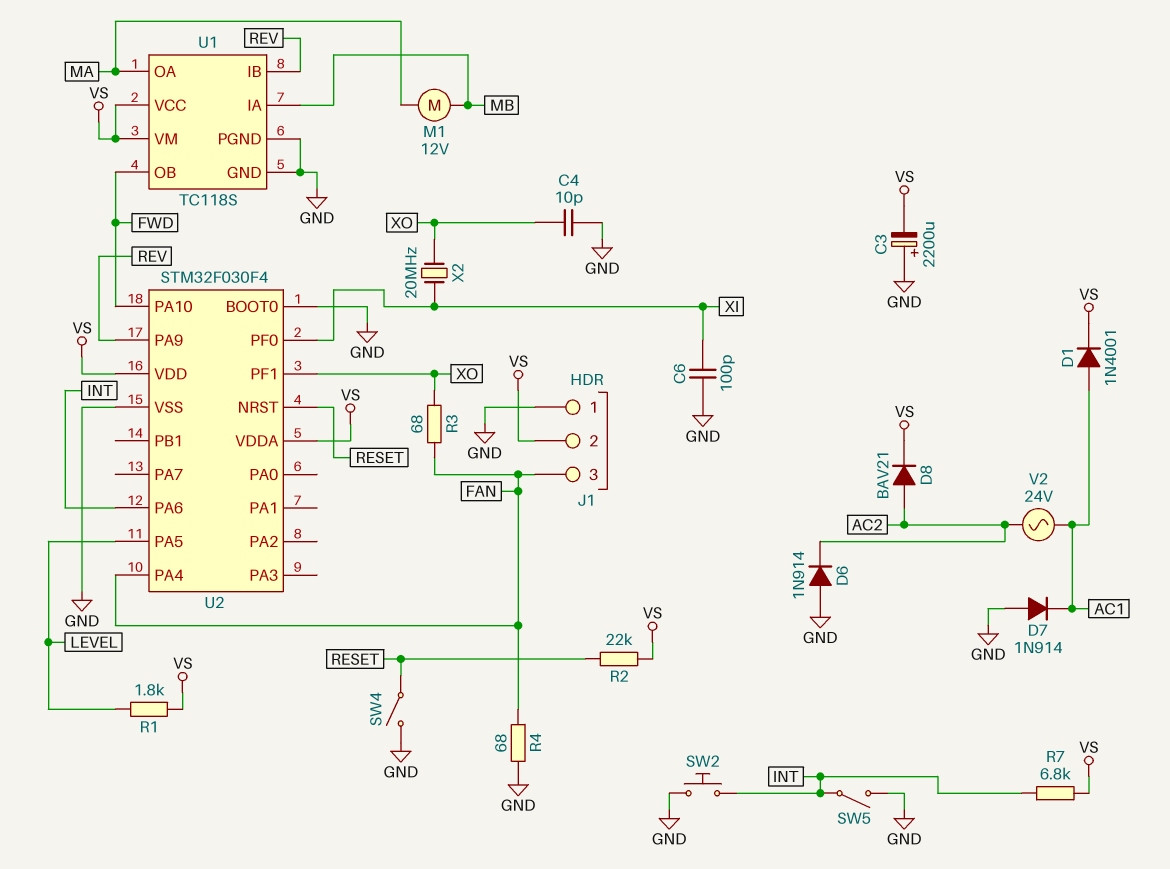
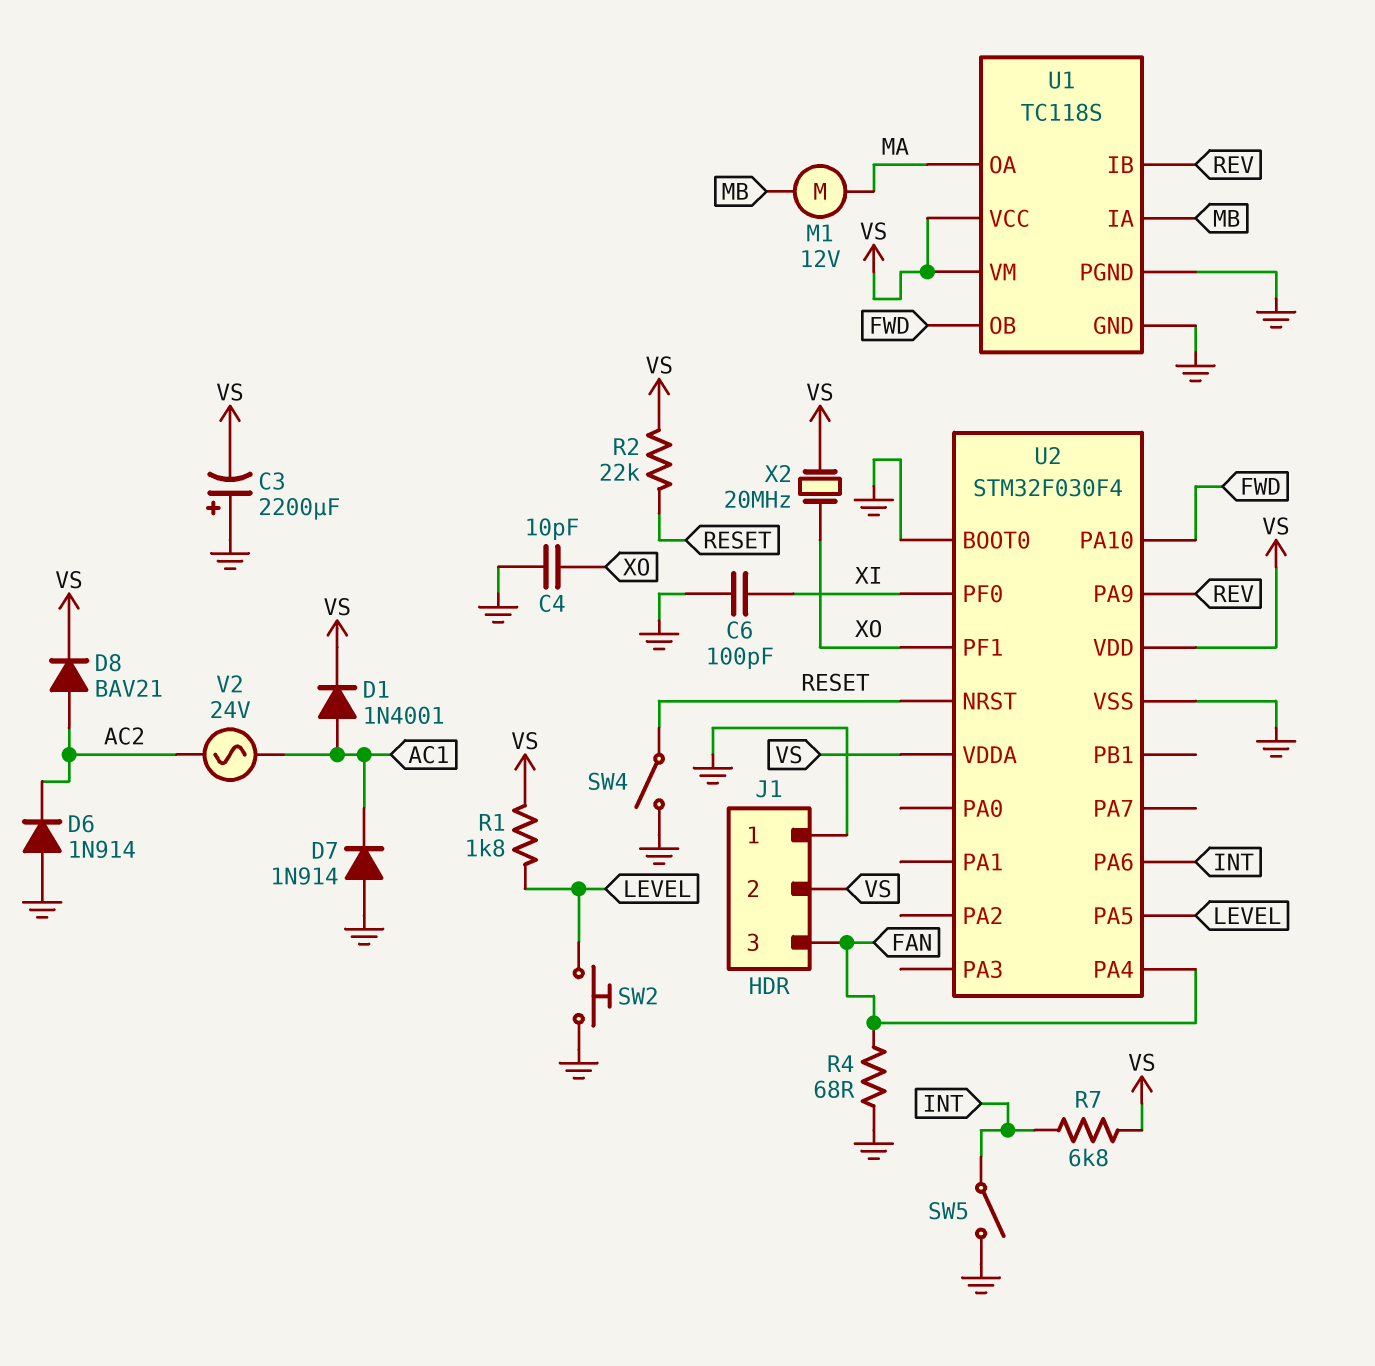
R3: 68 (FAN, XO) -> none
SW2: button (GND, INT) -> button (GND, LEVEL)
X2: 20MHz (XI, XO) -> 20MHz (VS, XO)

